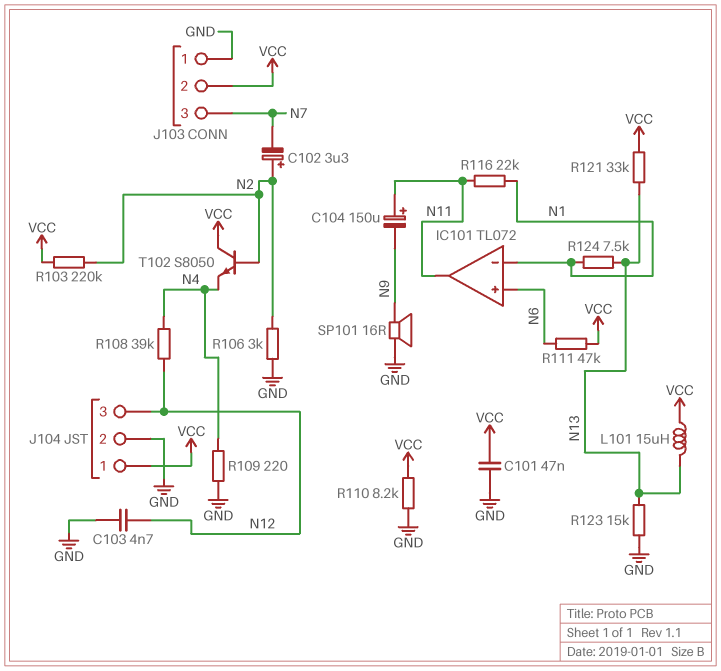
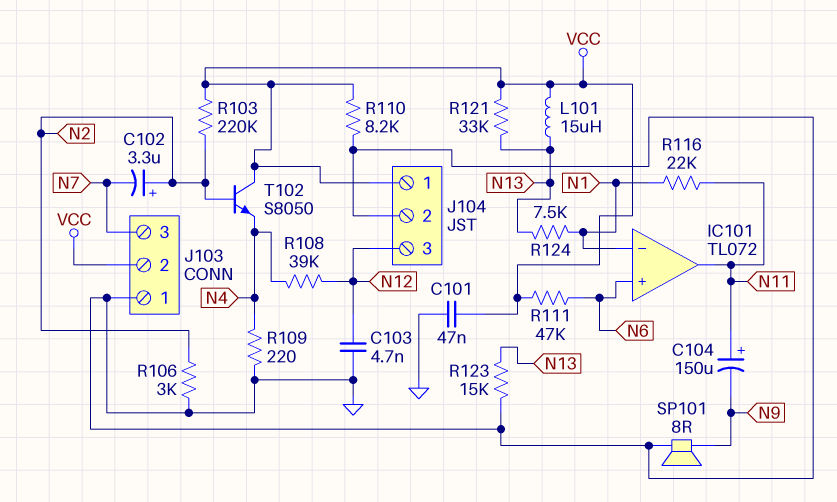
SP101: speaker 16R (GND, N9) -> speaker 8R (GND, N9)

